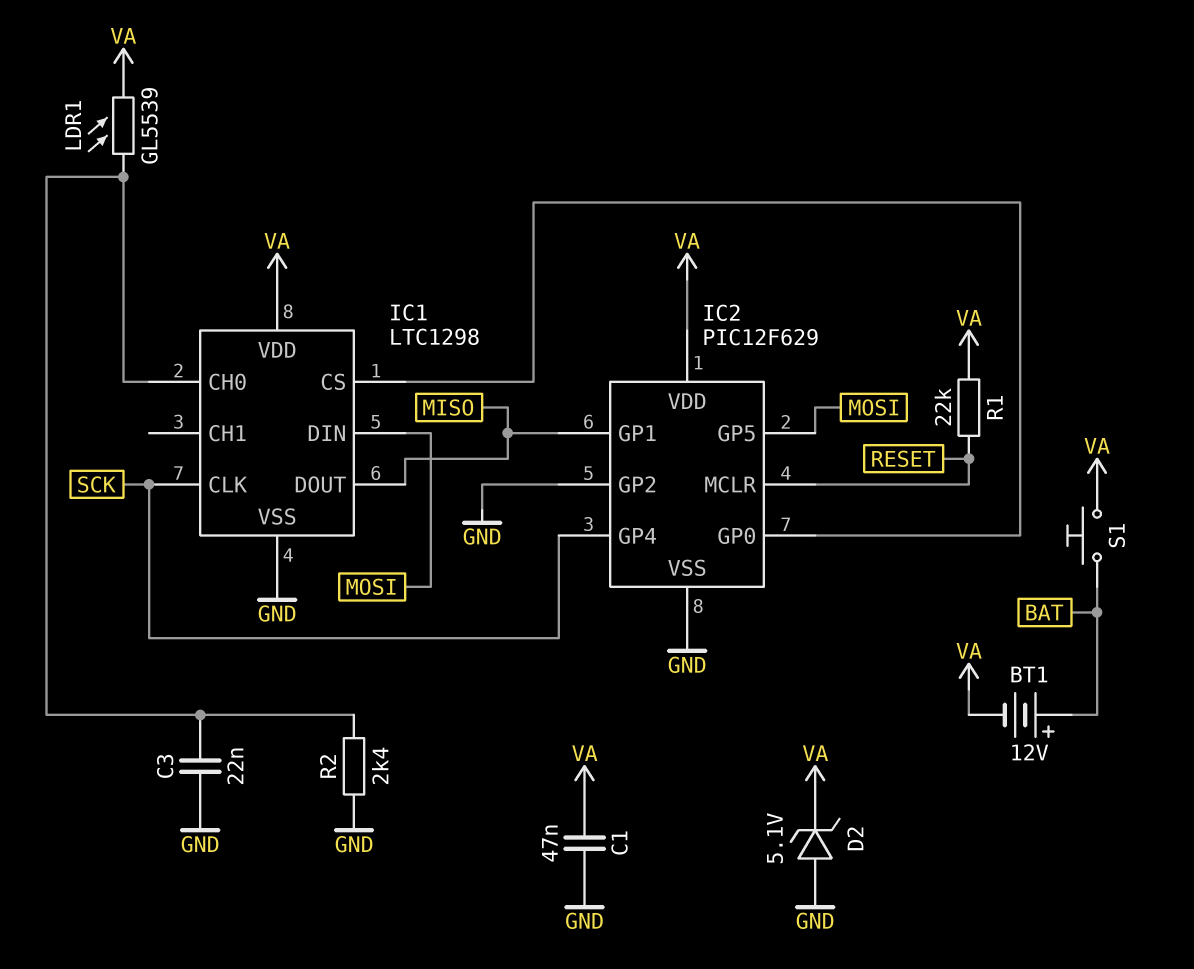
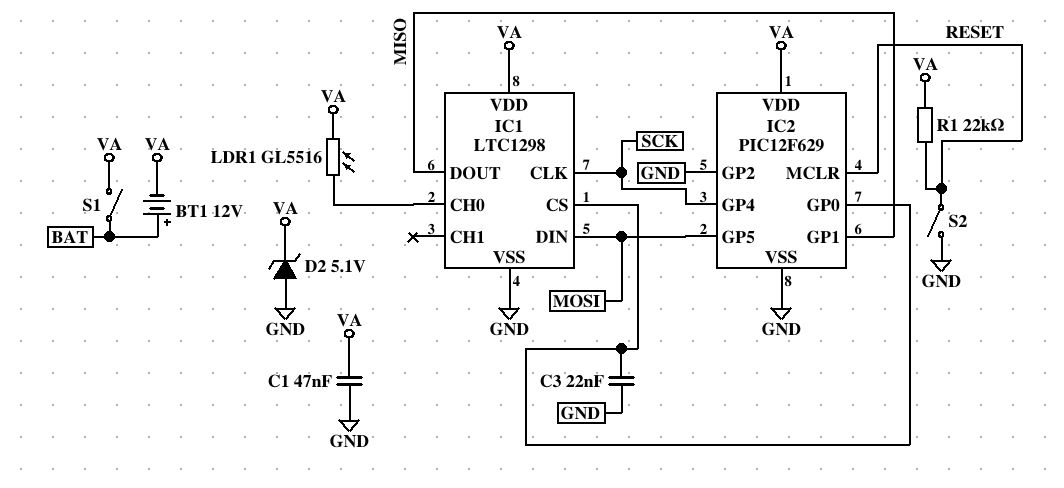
C3: 22nF (GND, IC1/CH0) -> 22nF (GND, IC1/CS)
LDR1: GL5539 (IC1/CH0, VA) -> GL5516 (IC1/CH0, VA)
R2: 2.4k (GND, IC1/CH0) -> none
S1: button (BAT, VA) -> switch (BAT, VA)
S2: none -> switch (GND, RESET)

